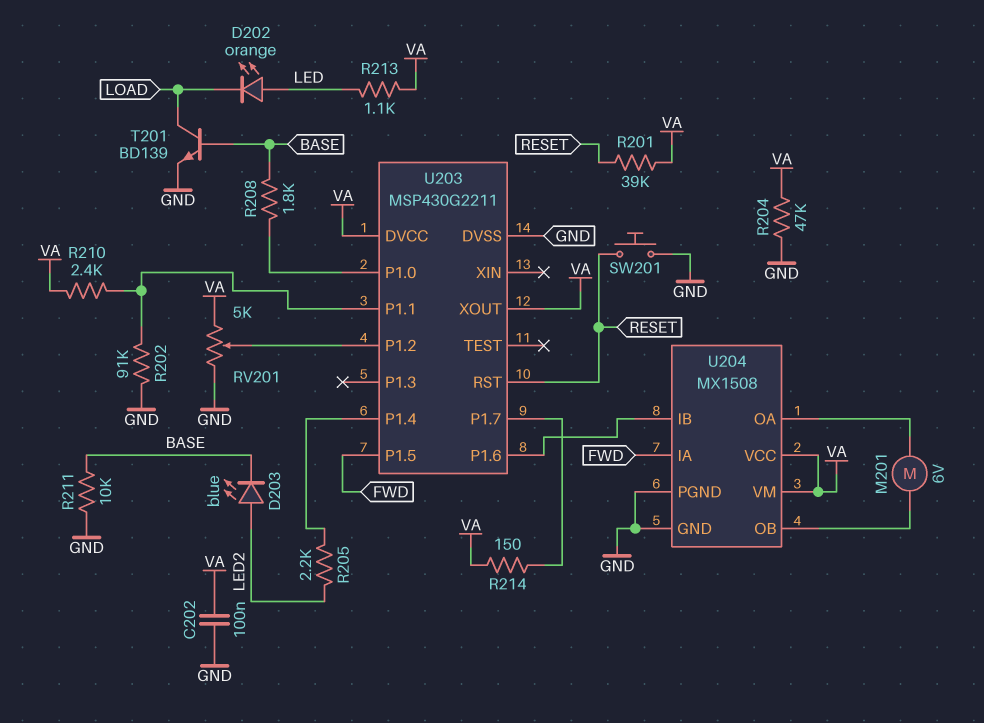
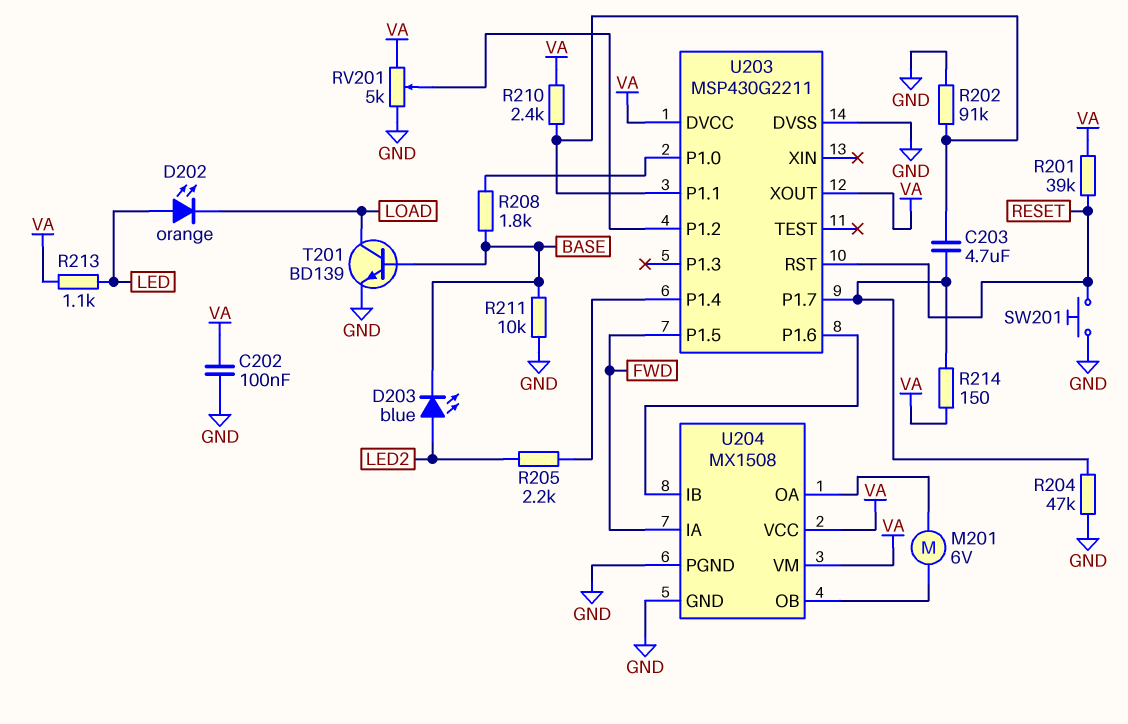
C203: none -> 4.7uF (U203/P1.1, U203/P1.7)
R204: 47k (GND, VA) -> 47k (GND, U203/P1.7)

